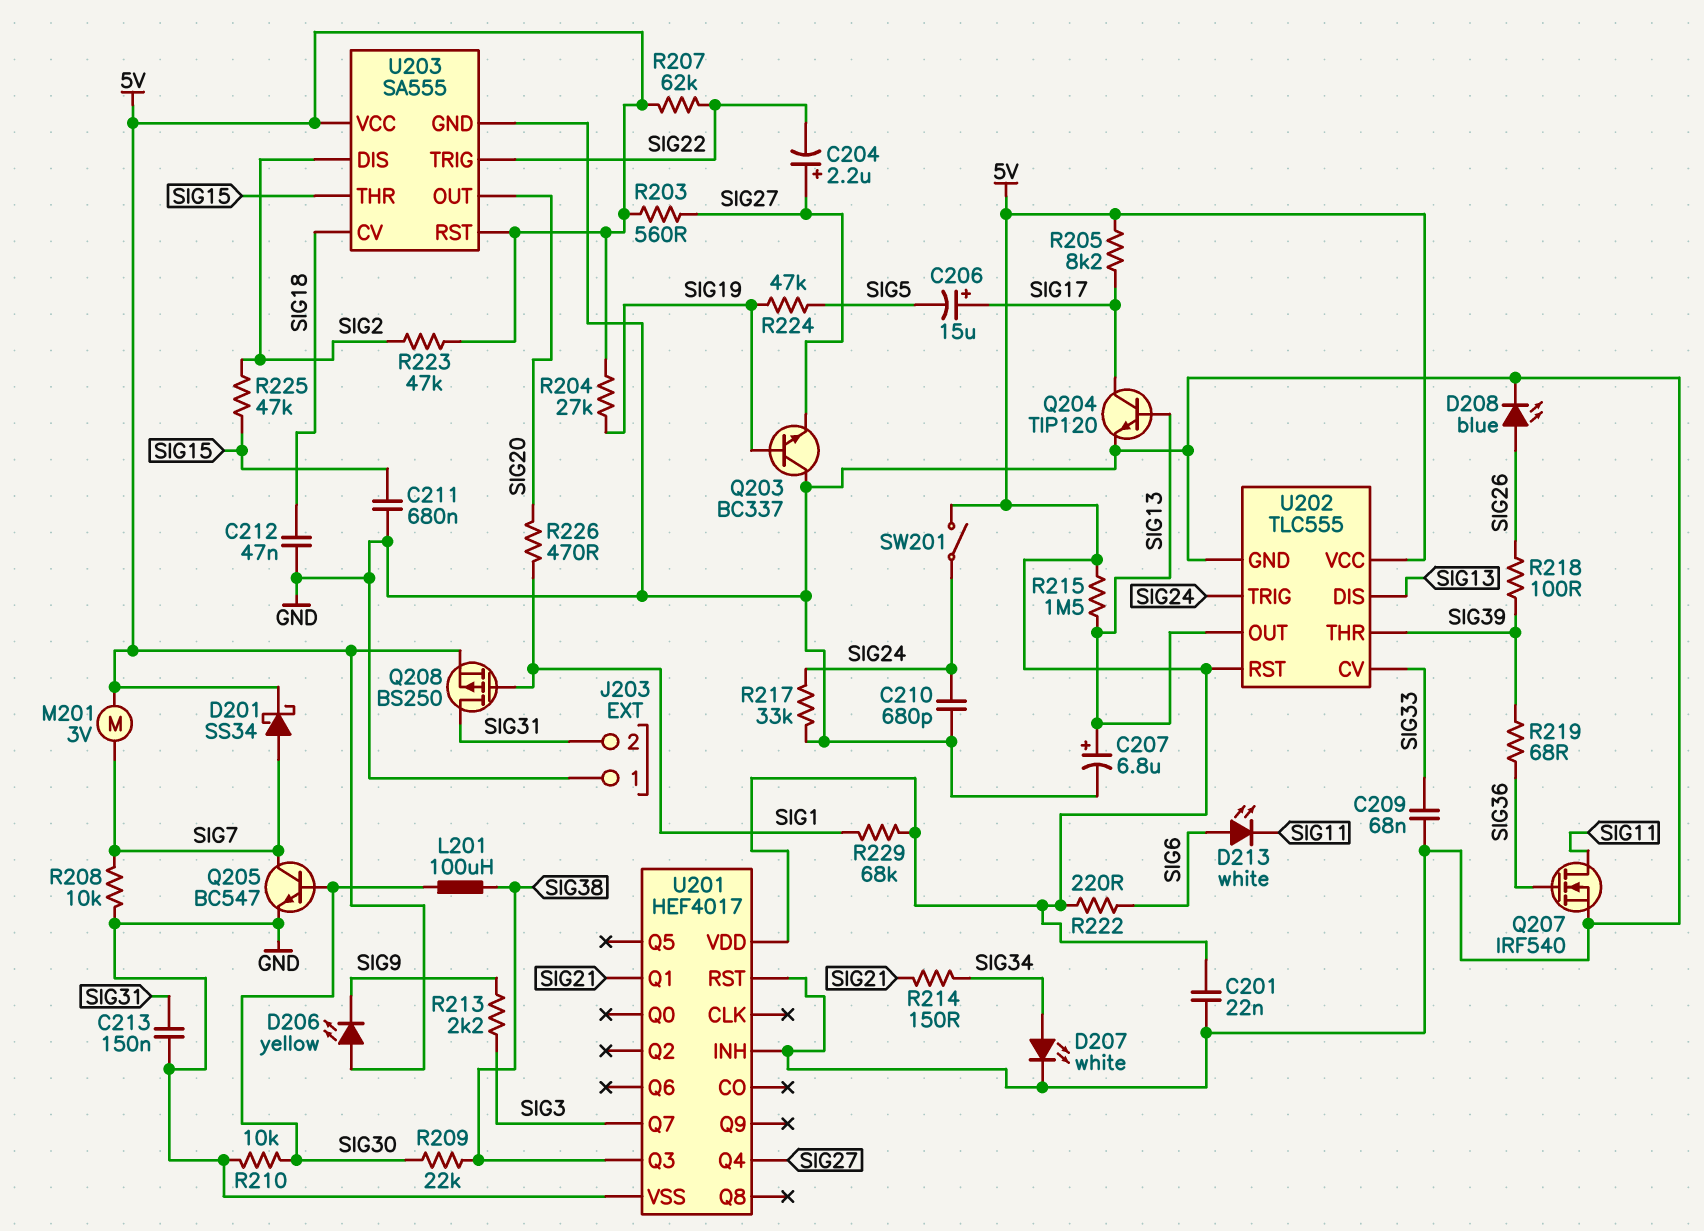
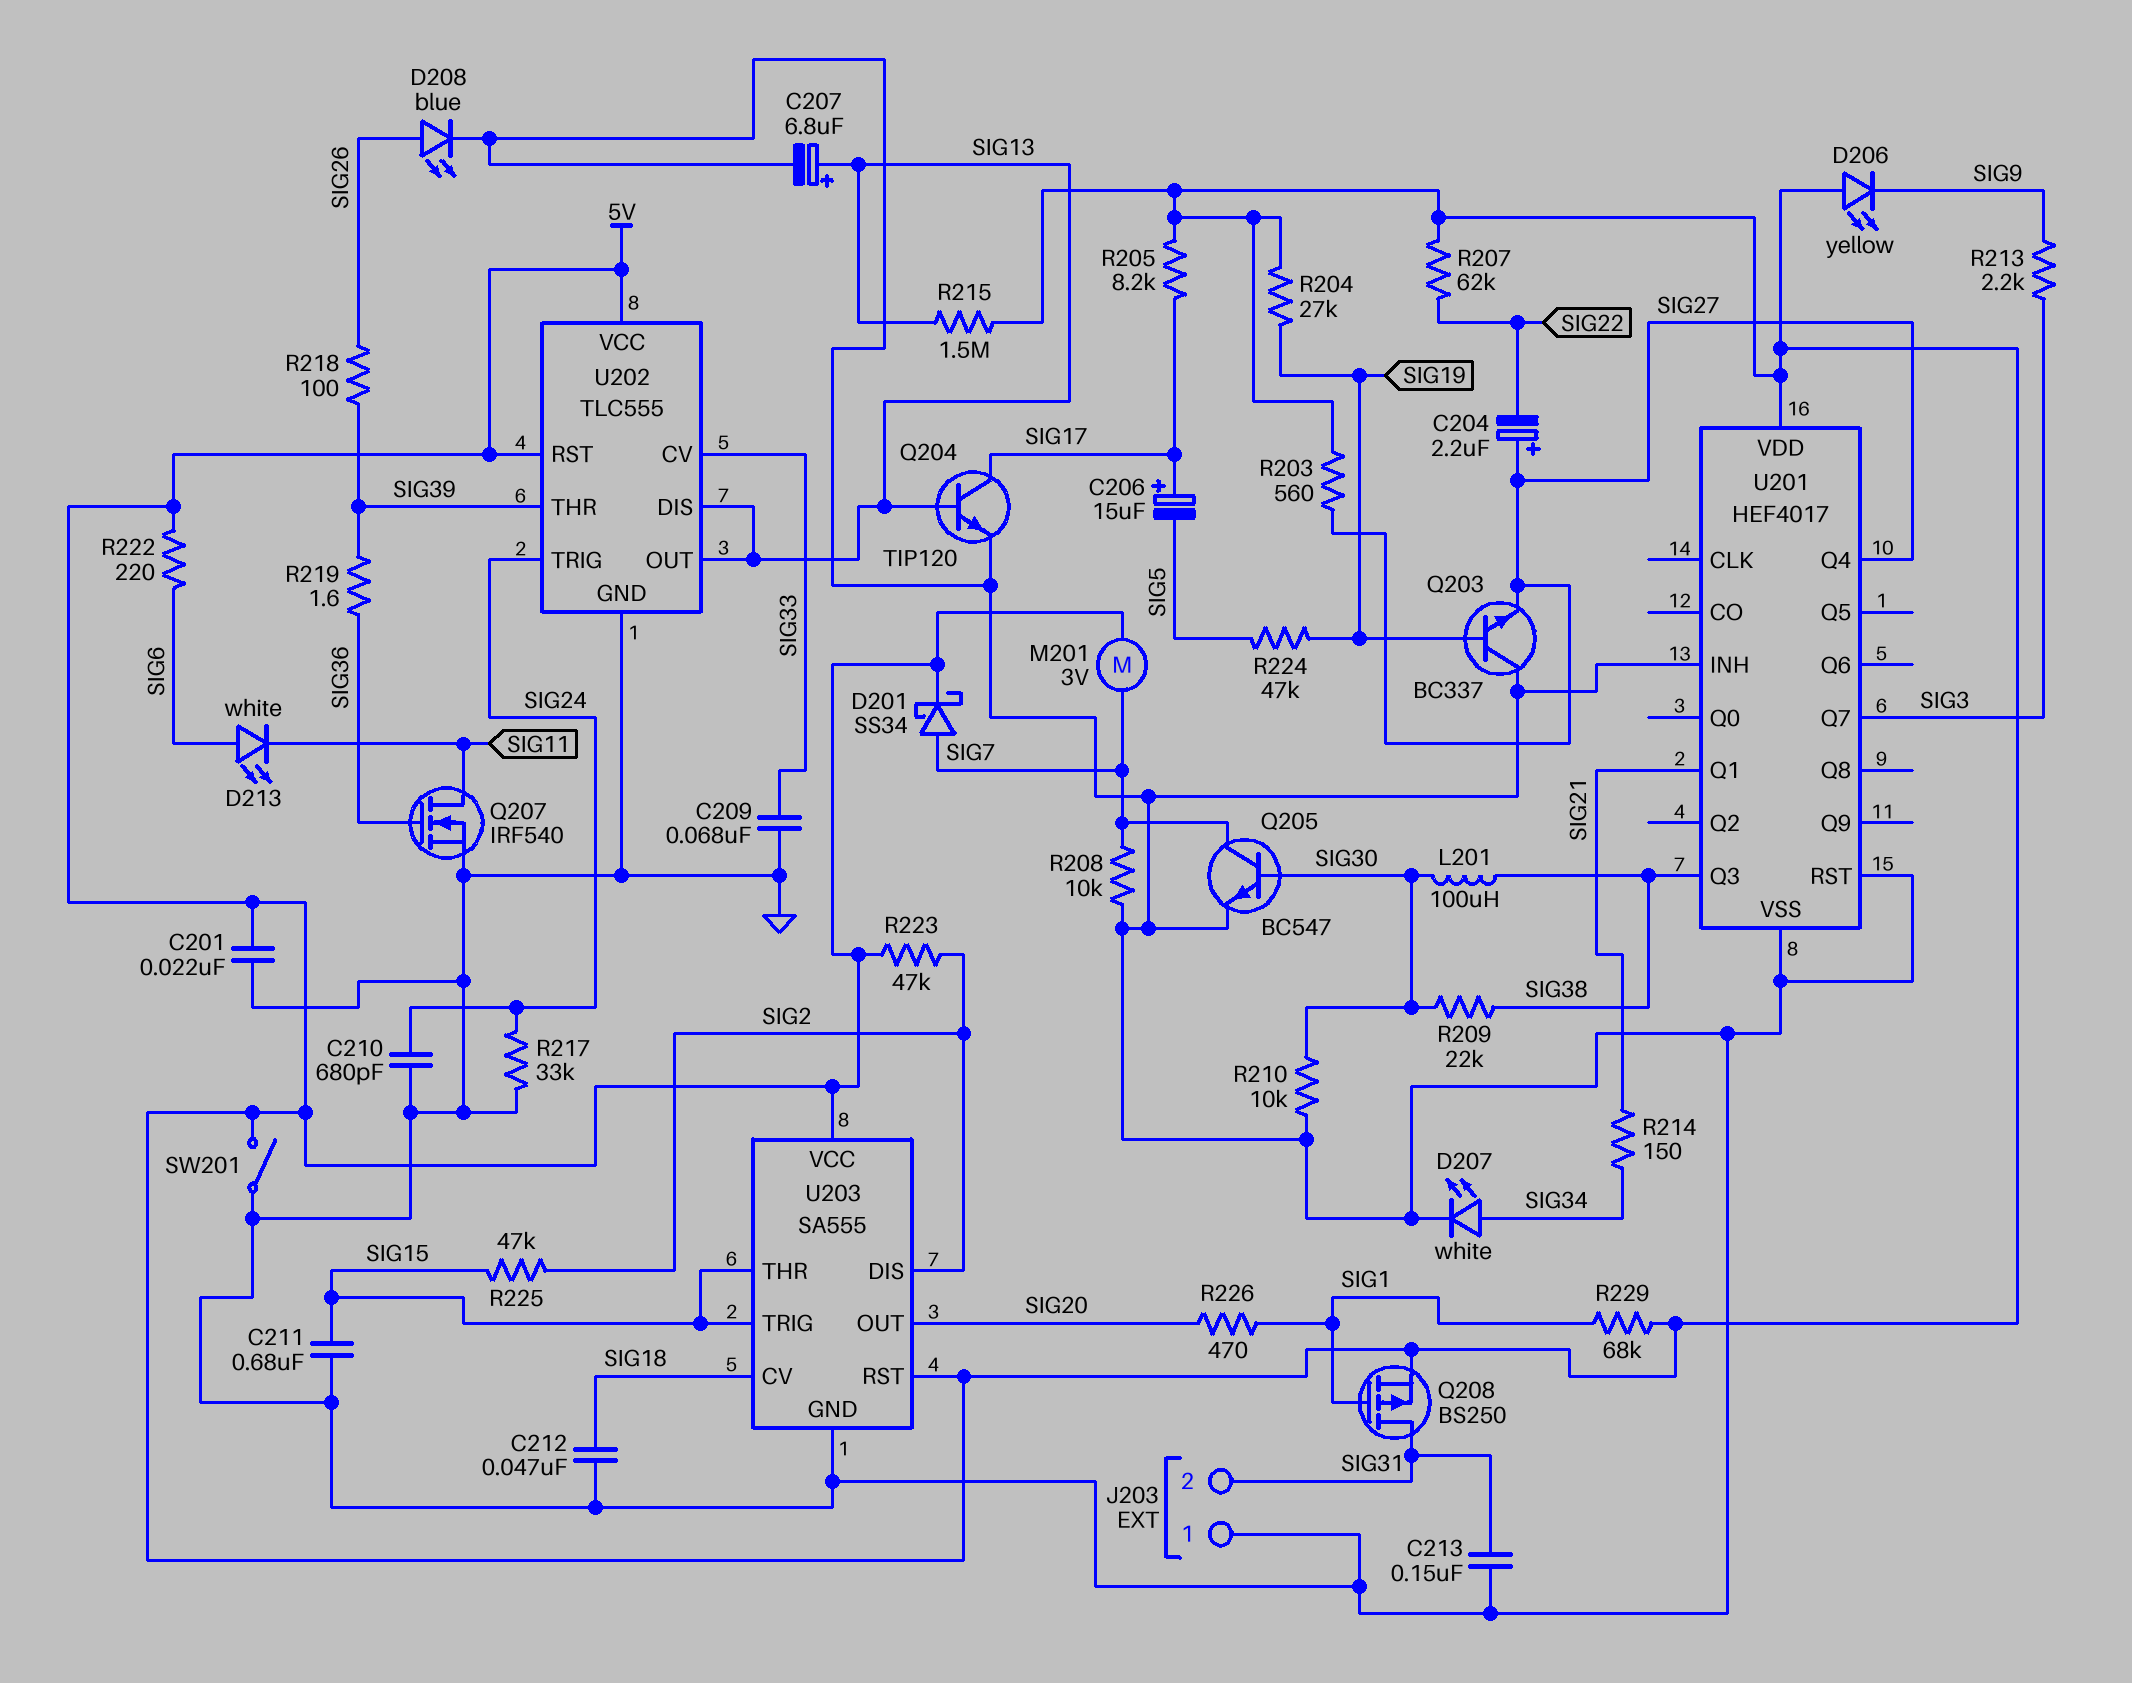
R219: 68 (SIG36, SIG39) -> 1.6 (SIG36, SIG39)
SW201: switch (5V, SIG24) -> switch (5V, GND)
U203 pin TRIG: SIG22 -> SIG15

